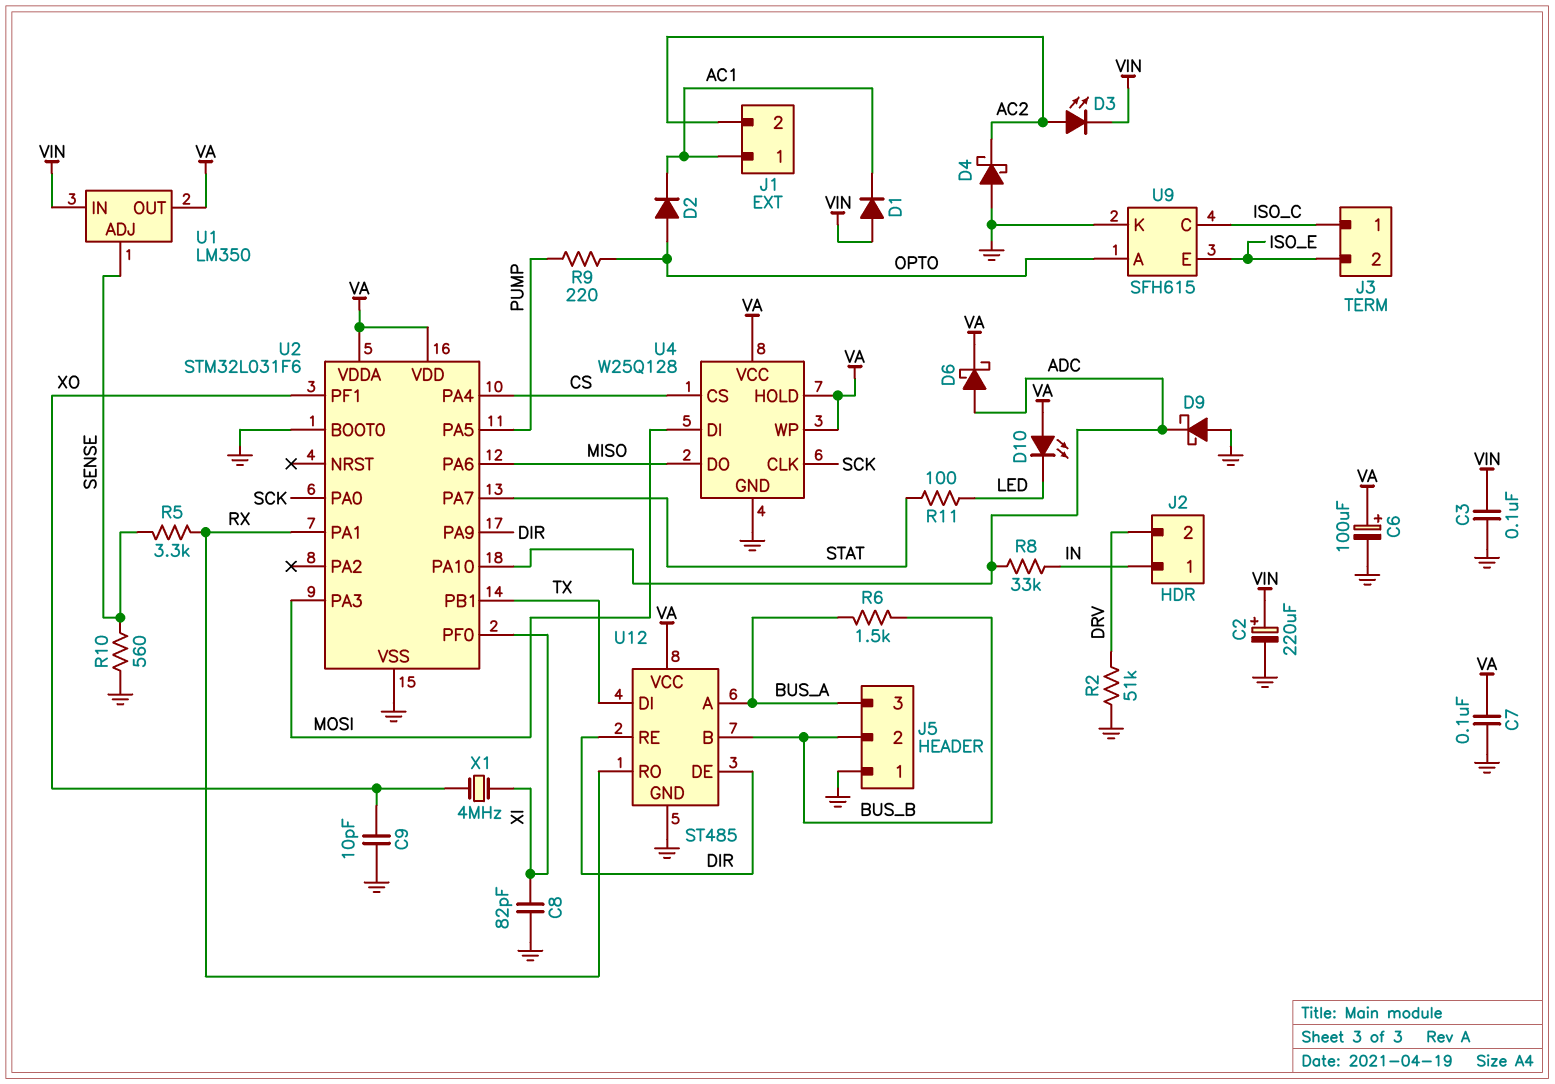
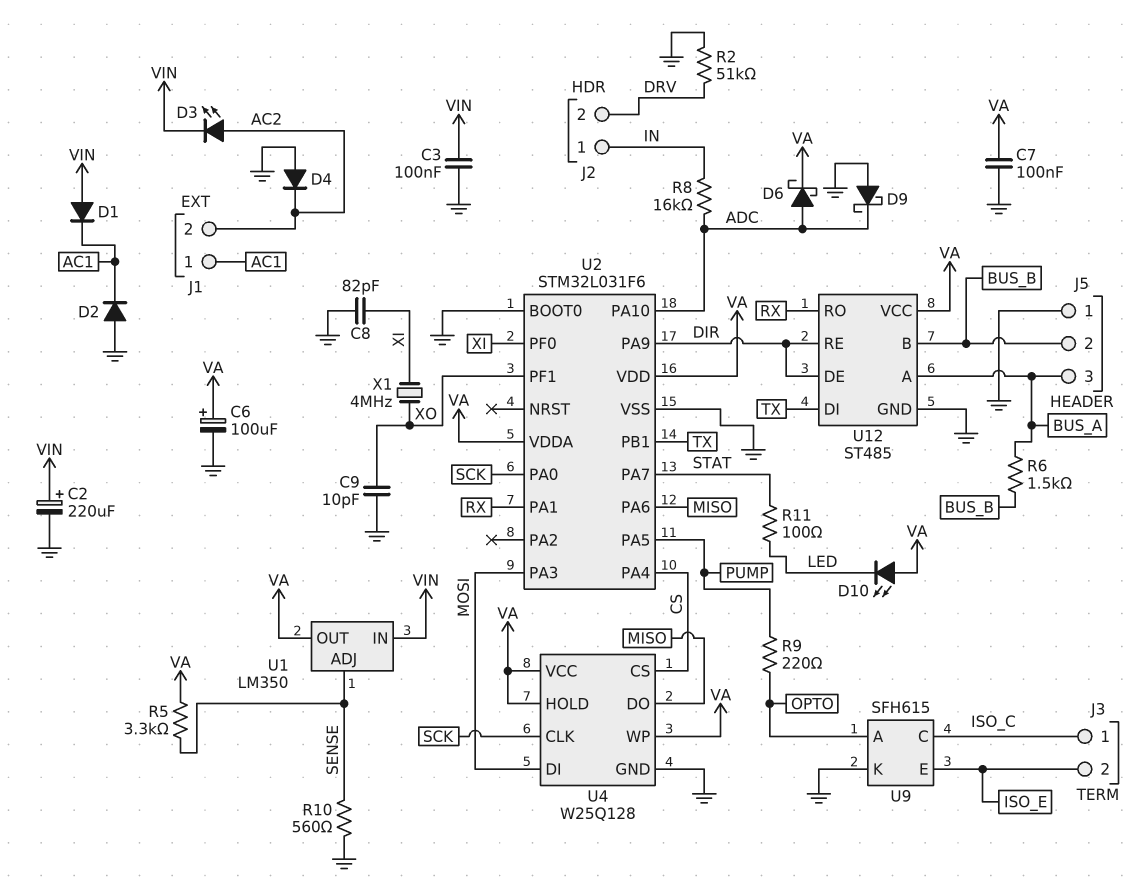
D2: diode (A OPTO, K AC1) -> diode (A GND, K AC1)
D4: schottky (A GND, K AC2) -> diode (A GND, K AC2)
R5: 3.3k (RX, SENSE) -> 3.3k (SENSE, VA)
R8: 33k (ADC, IN) -> 16k (ADC, IN)

